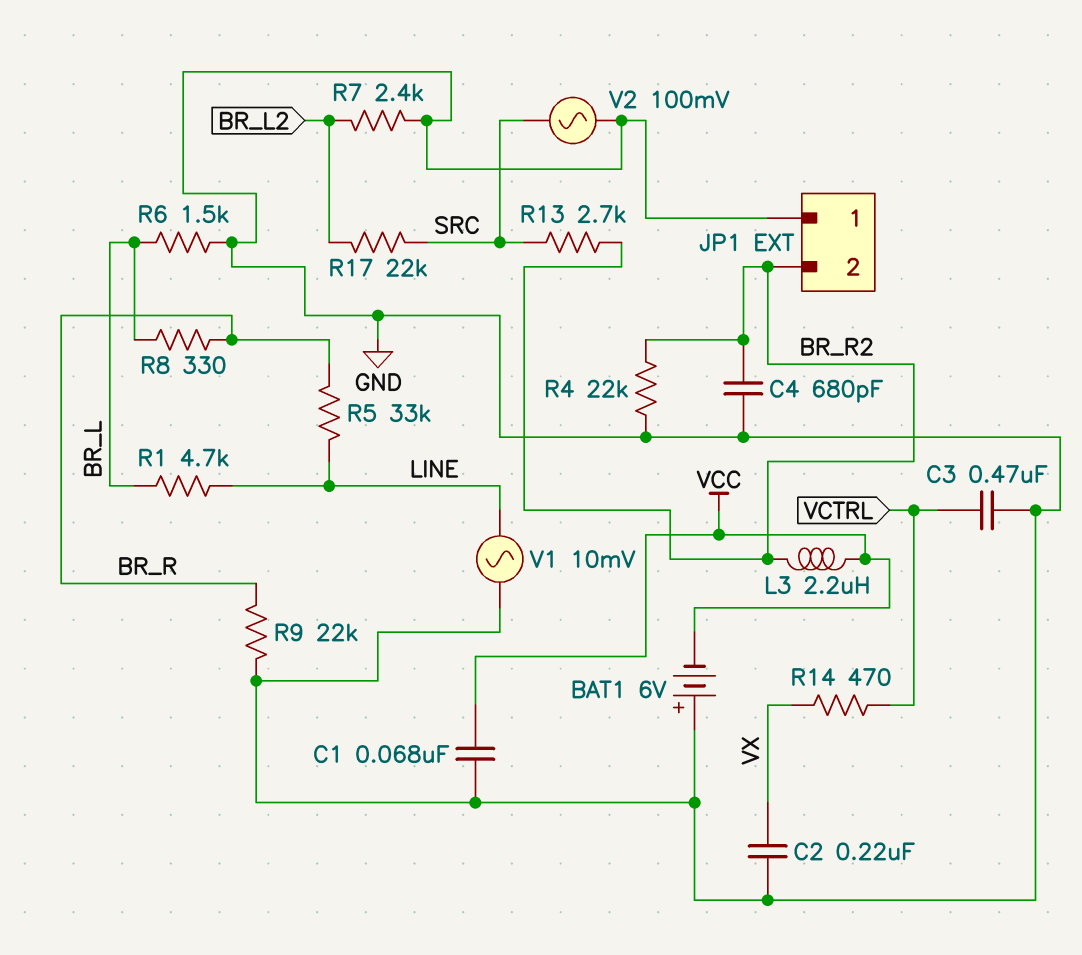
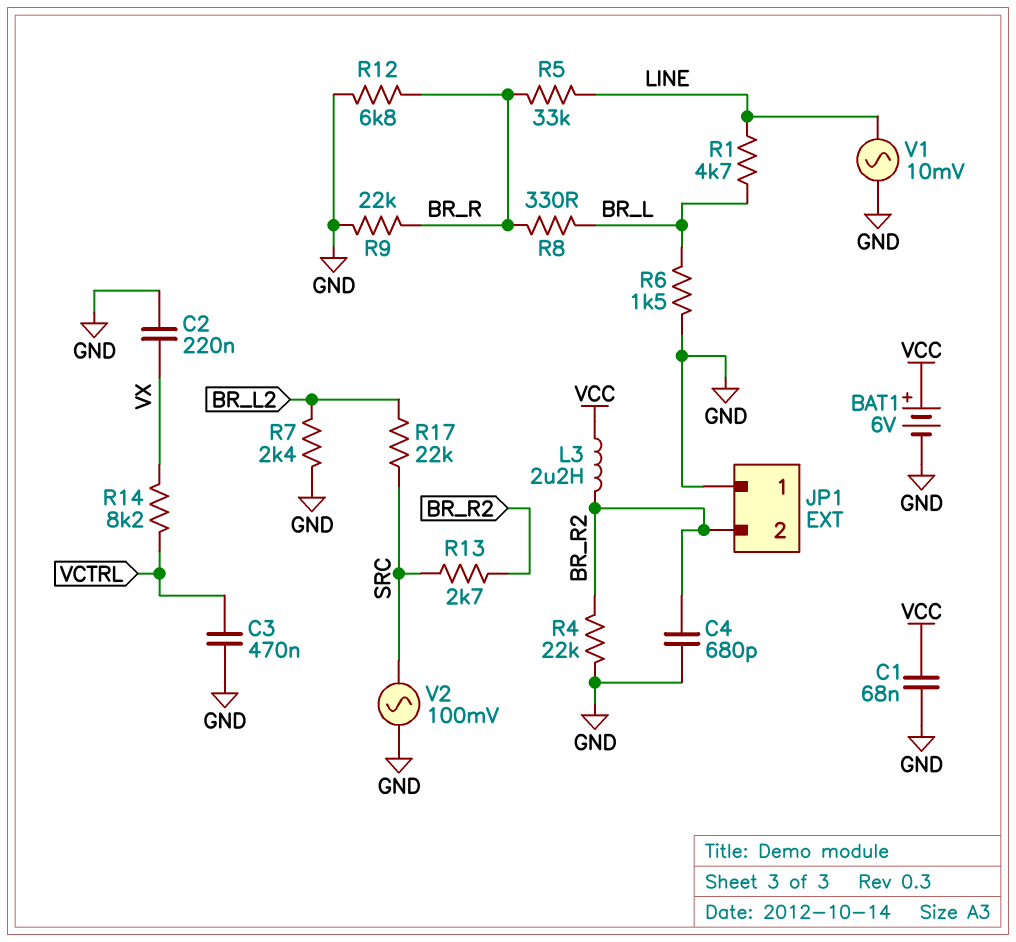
BAT1: 6V (plus GND, minus VCC) -> 6V (plus VCC, minus GND)
R12: none -> 6.8k (BR_R, GND)
R14: 470 (VCTRL, VX) -> 8.2k (VCTRL, VX)

